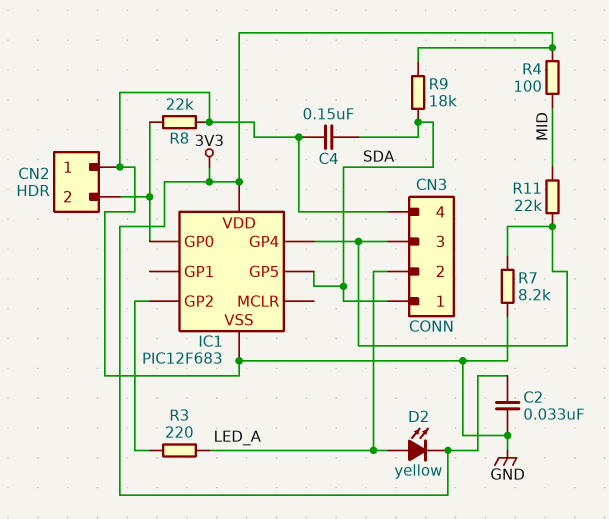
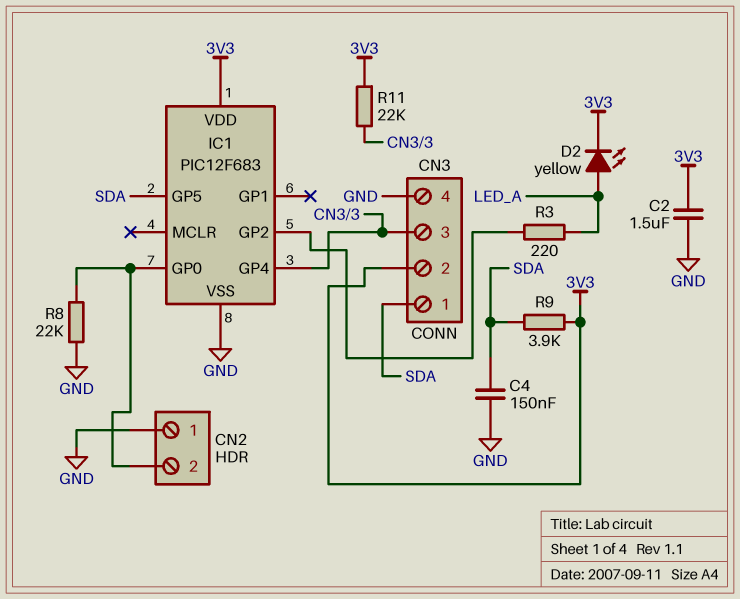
C2: 33nF (3V3, GND) -> 1.5uF (3V3, GND)
CN3 pin 2: LED_A -> 3V3
R4: 100 (3V3, MID) -> none
R7: 8.2k (CN3/3, GND) -> none
R9: 18k (3V3, SDA) -> 3.9k (3V3, SDA)
R11: 22k (CN3/3, MID) -> 22k (3V3, CN3/3)

